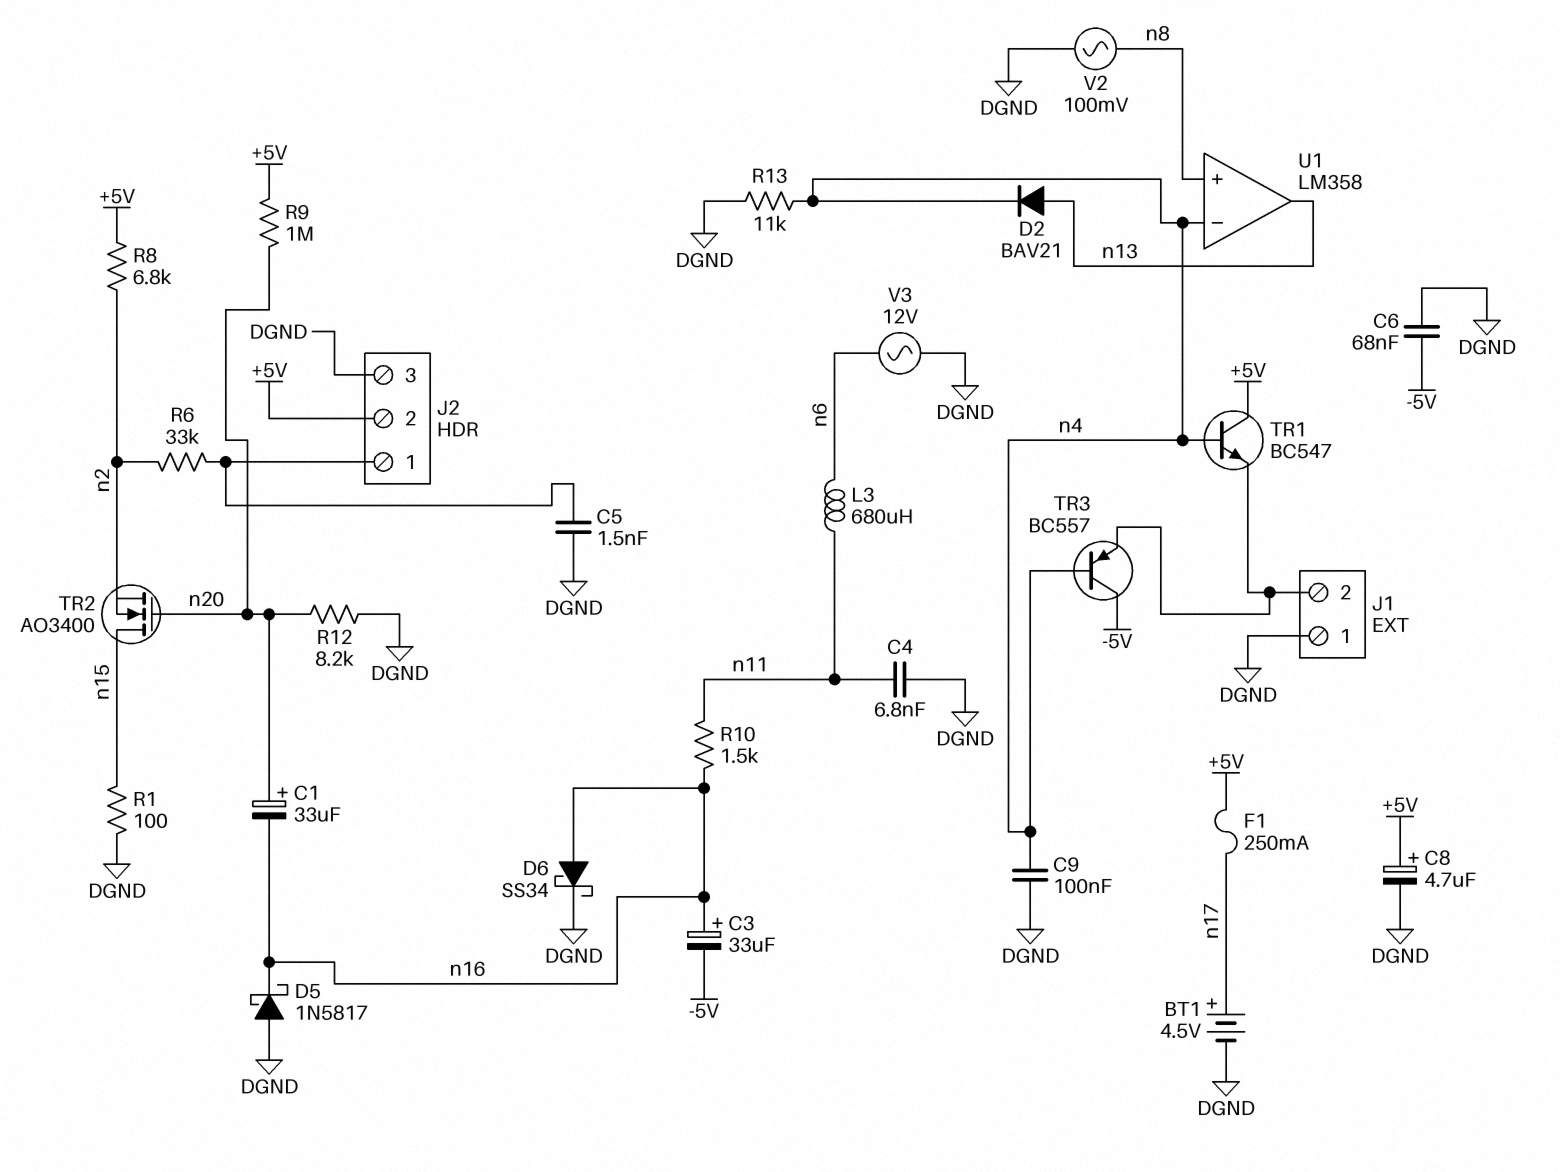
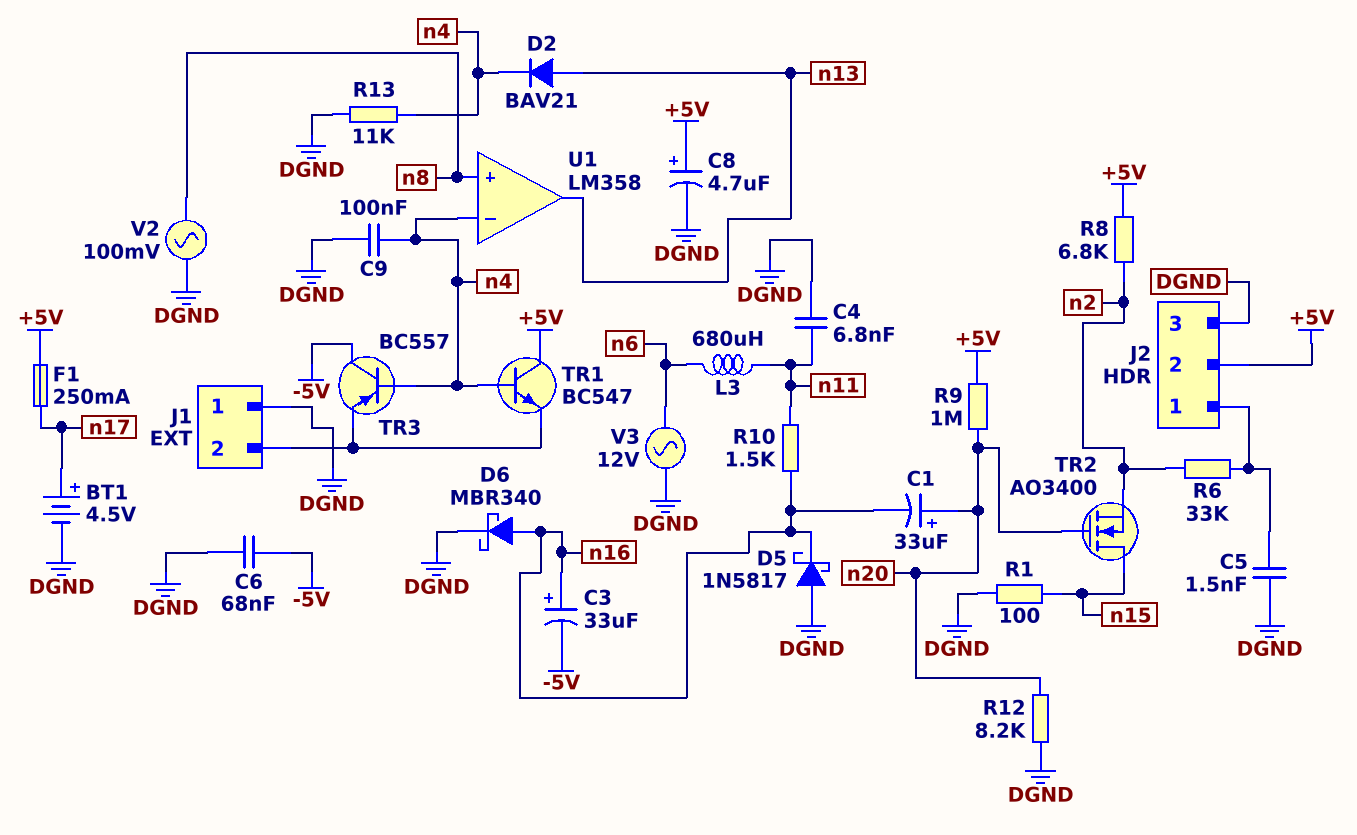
D6: schottky SS34 (A n16, K DGND) -> schottky MBR340 (A n16, K DGND)

